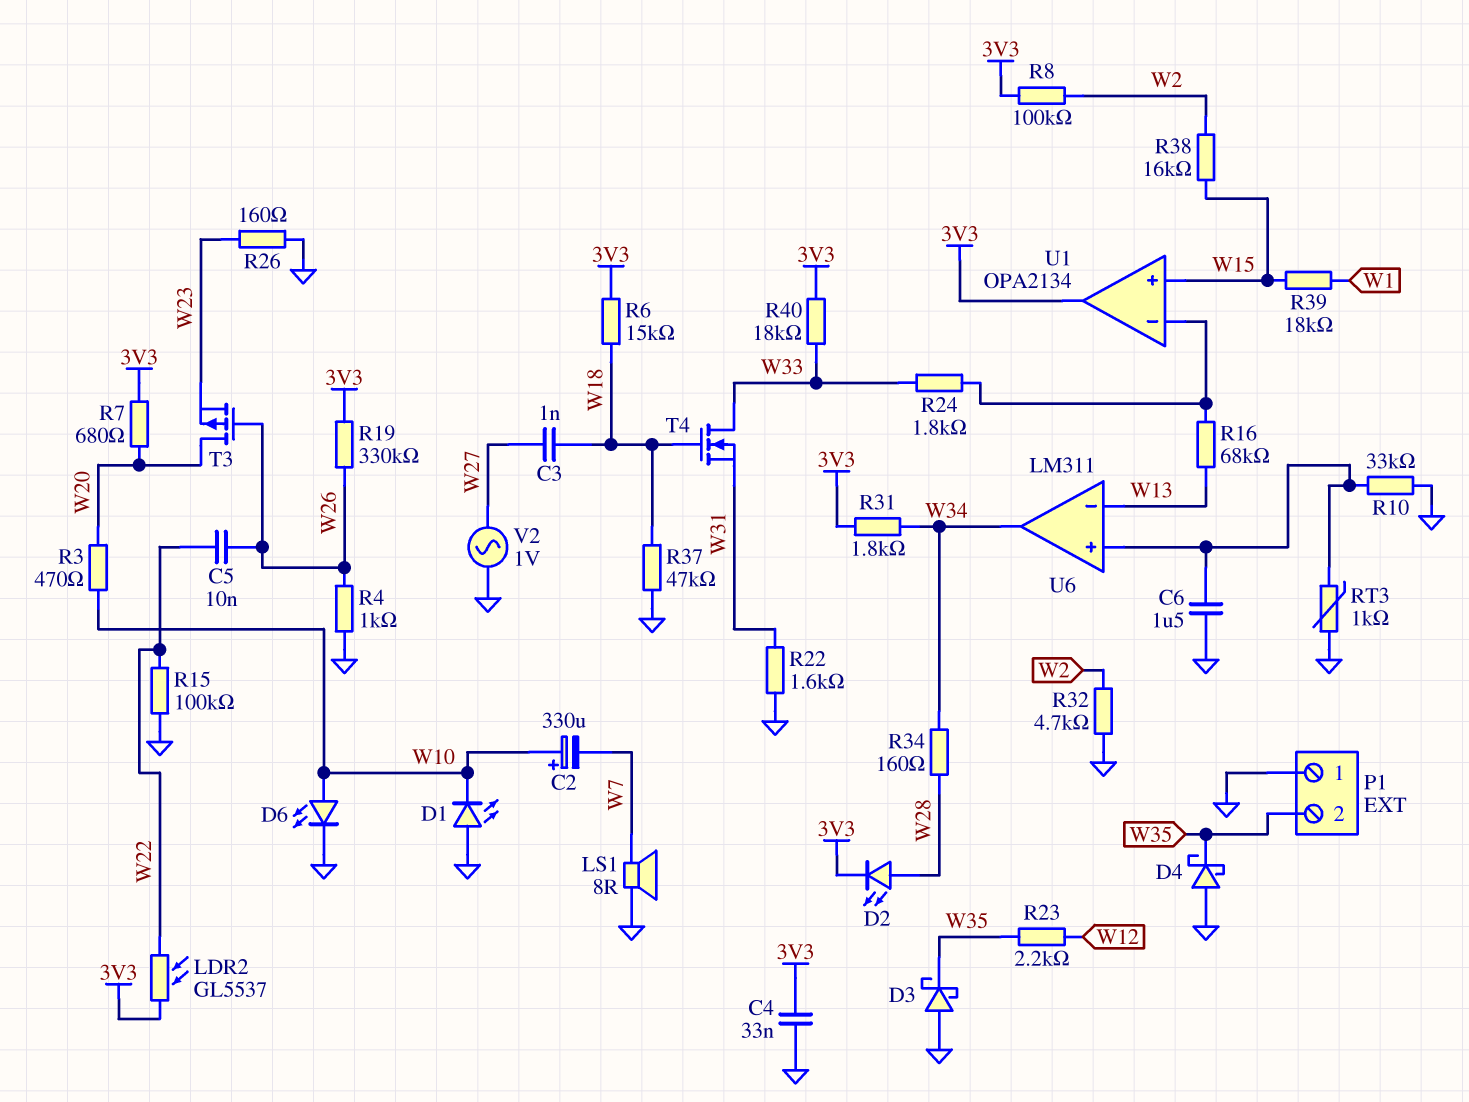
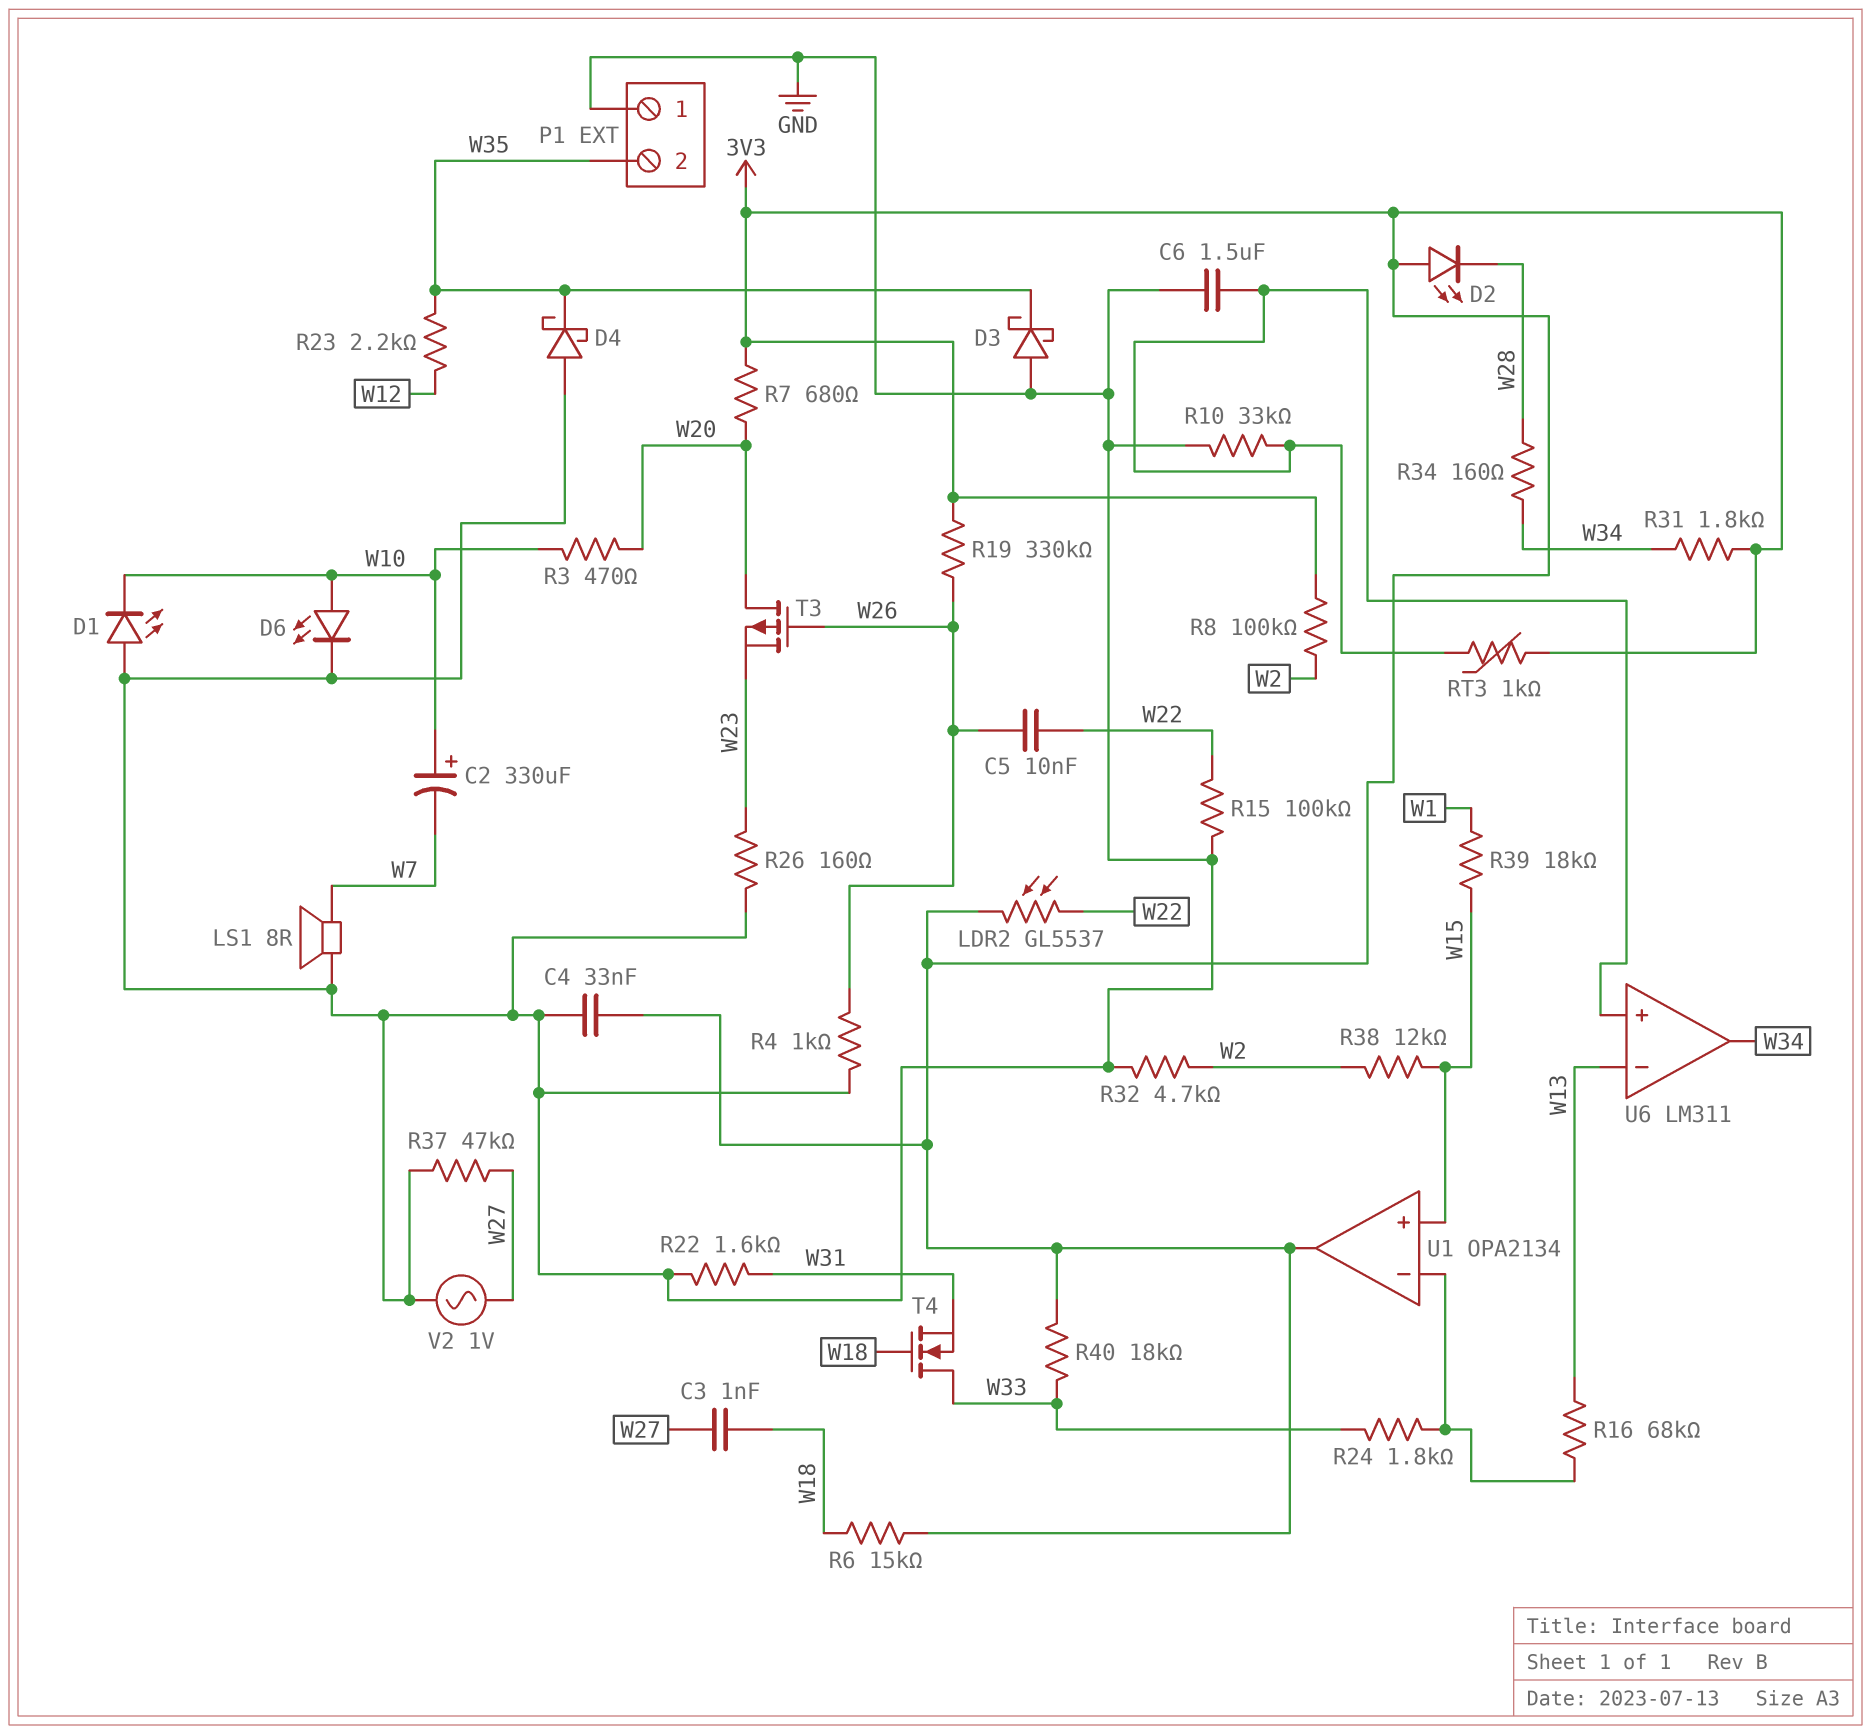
D2: LED (A W28, K 3V3) -> LED (A 3V3, K W28)
R37: 47k (GND, W18) -> 47k (GND, W27)
R38: 16k (W2, W15) -> 12k (W2, W15)
RT3: 1k (GND, U6/in+) -> 1k (3V3, U6/in+)

